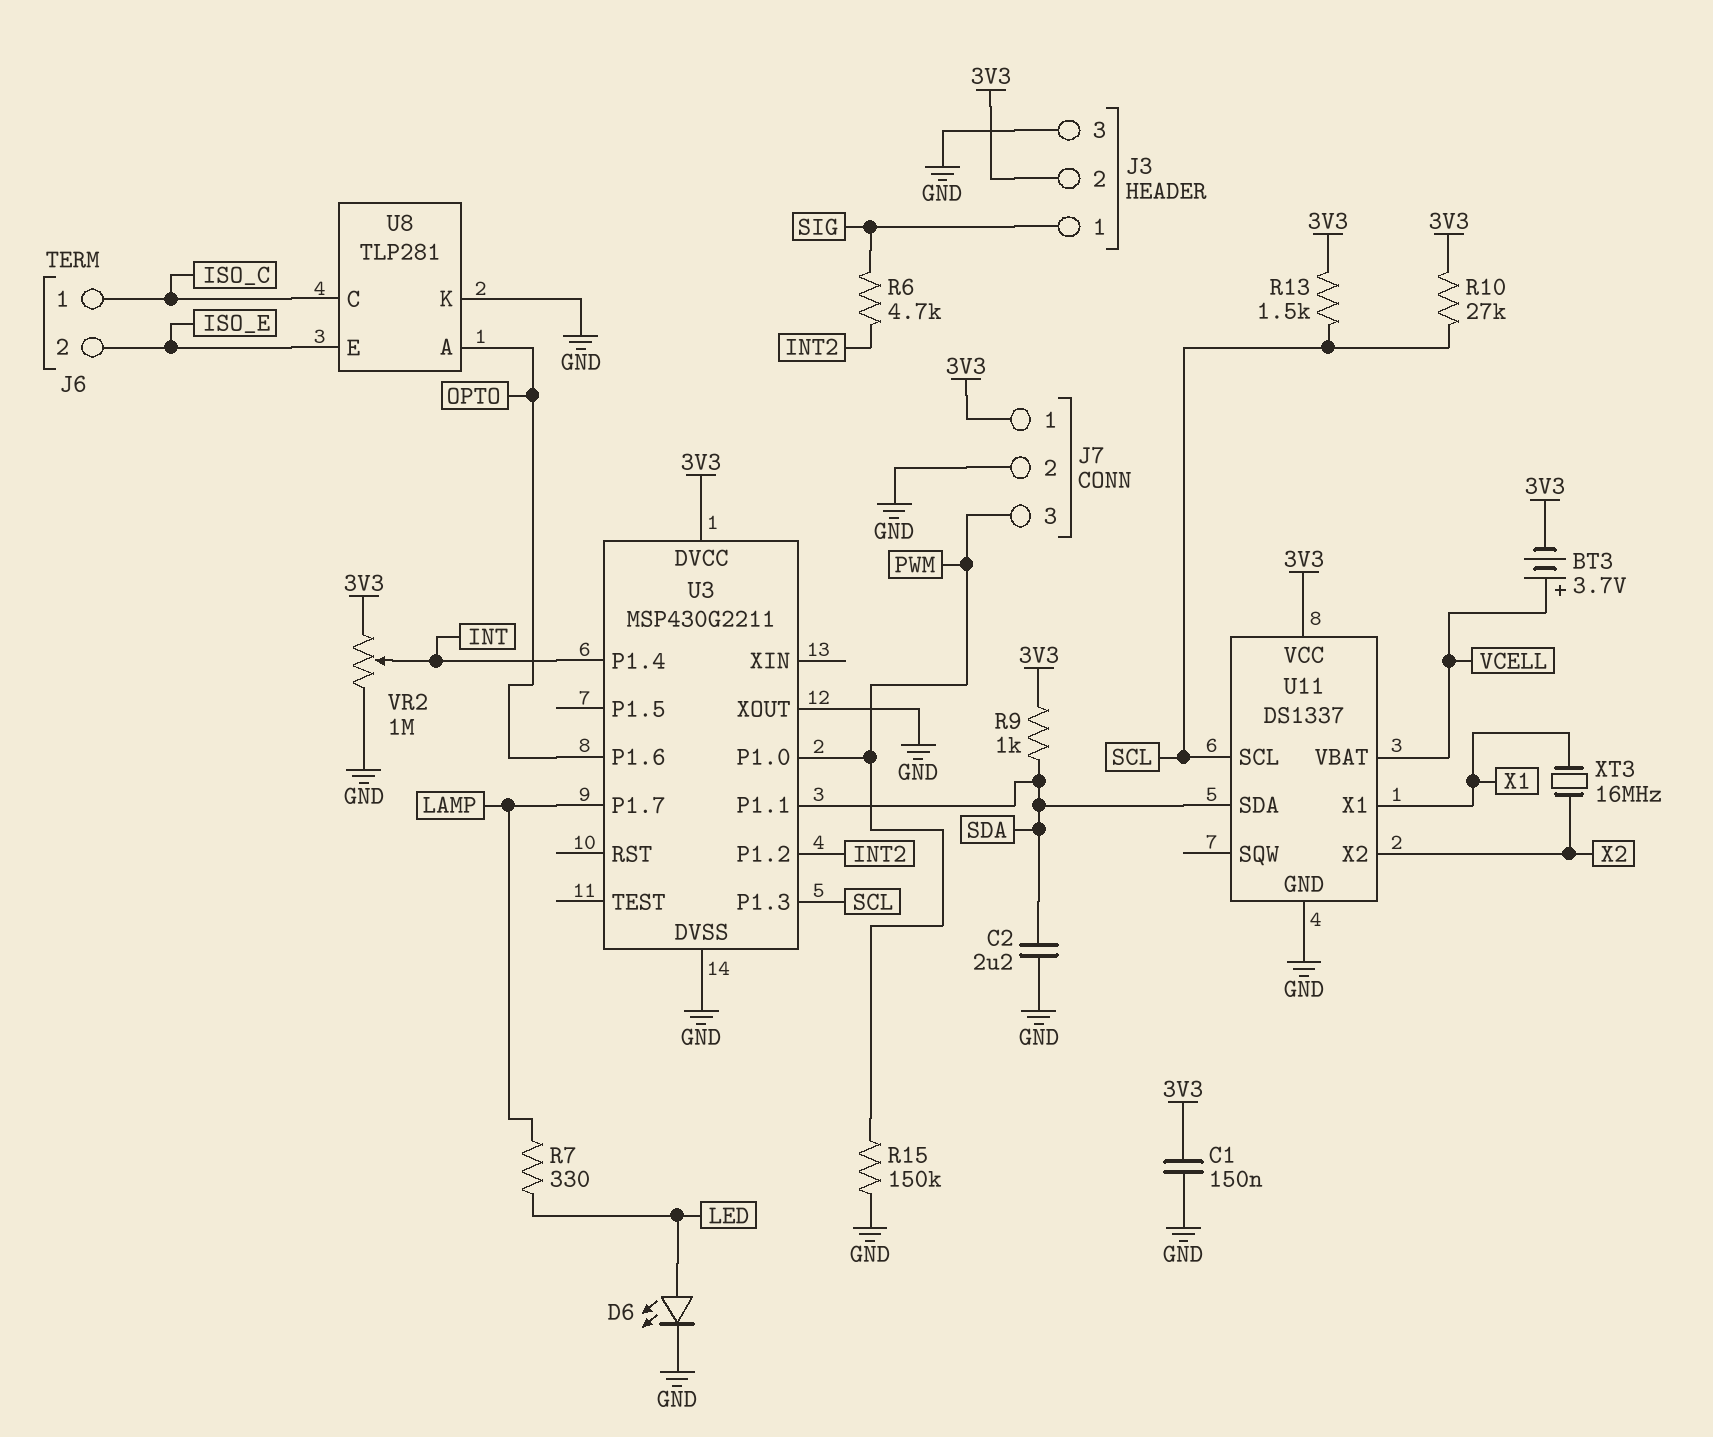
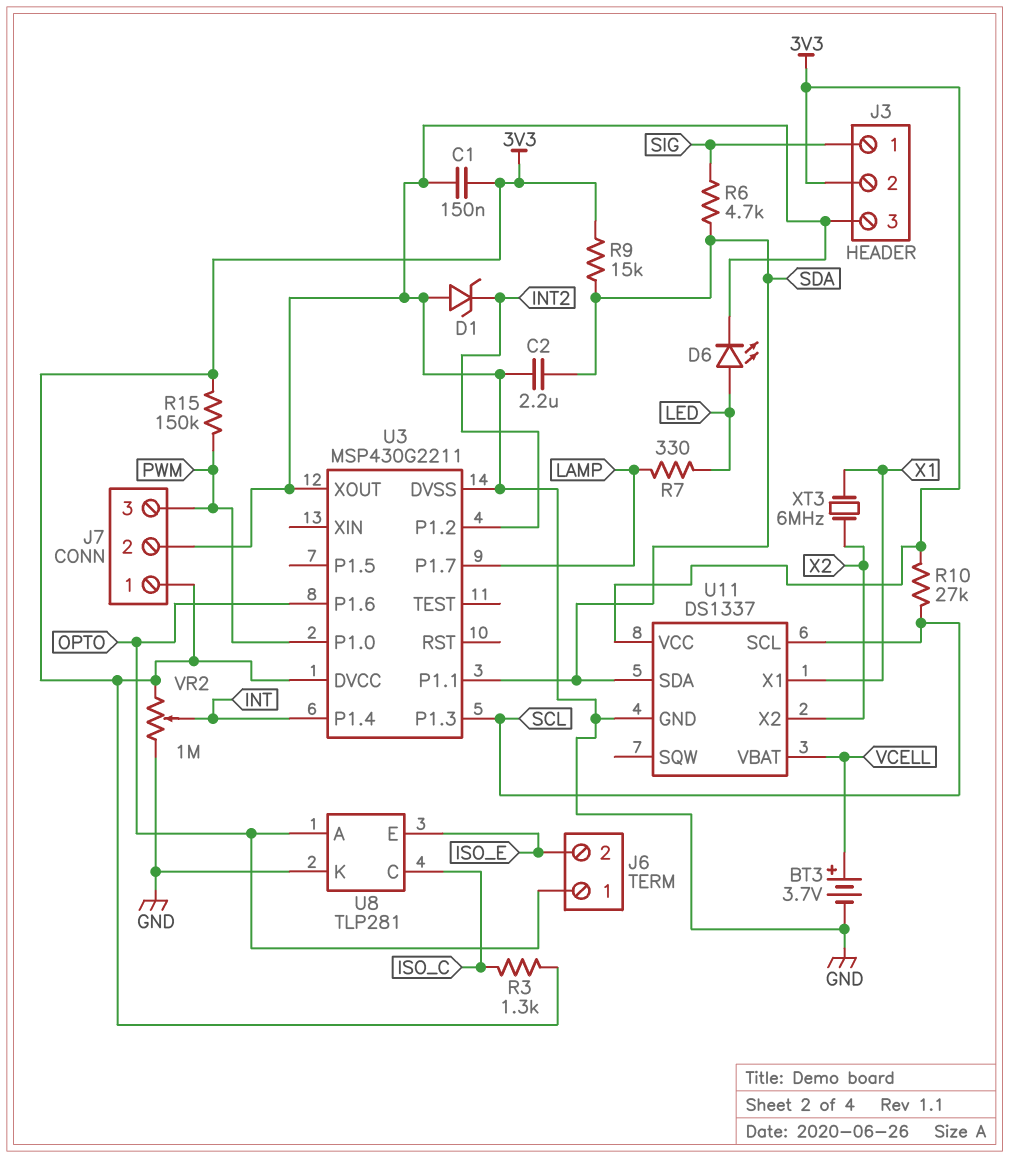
BT3: 3.7V (plus VCELL, minus 3V3) -> 3.7V (plus VCELL, minus GND)
D1: none -> zener (A GND, K INT2)
J6 pin 1: ISO_C -> OPTO
R3: none -> 1.3k (3V3, ISO_C)
R6: 4.7k (INT2, SIG) -> 4.7k (SDA, SIG)
R9: 1k (3V3, SDA) -> 15k (3V3, SDA)
R13: 1.5k (3V3, SCL) -> none
R15: 150k (GND, PWM) -> 150k (3V3, PWM)
XT3: 16MHz (X1, X2) -> 6MHz (X1, X2)

